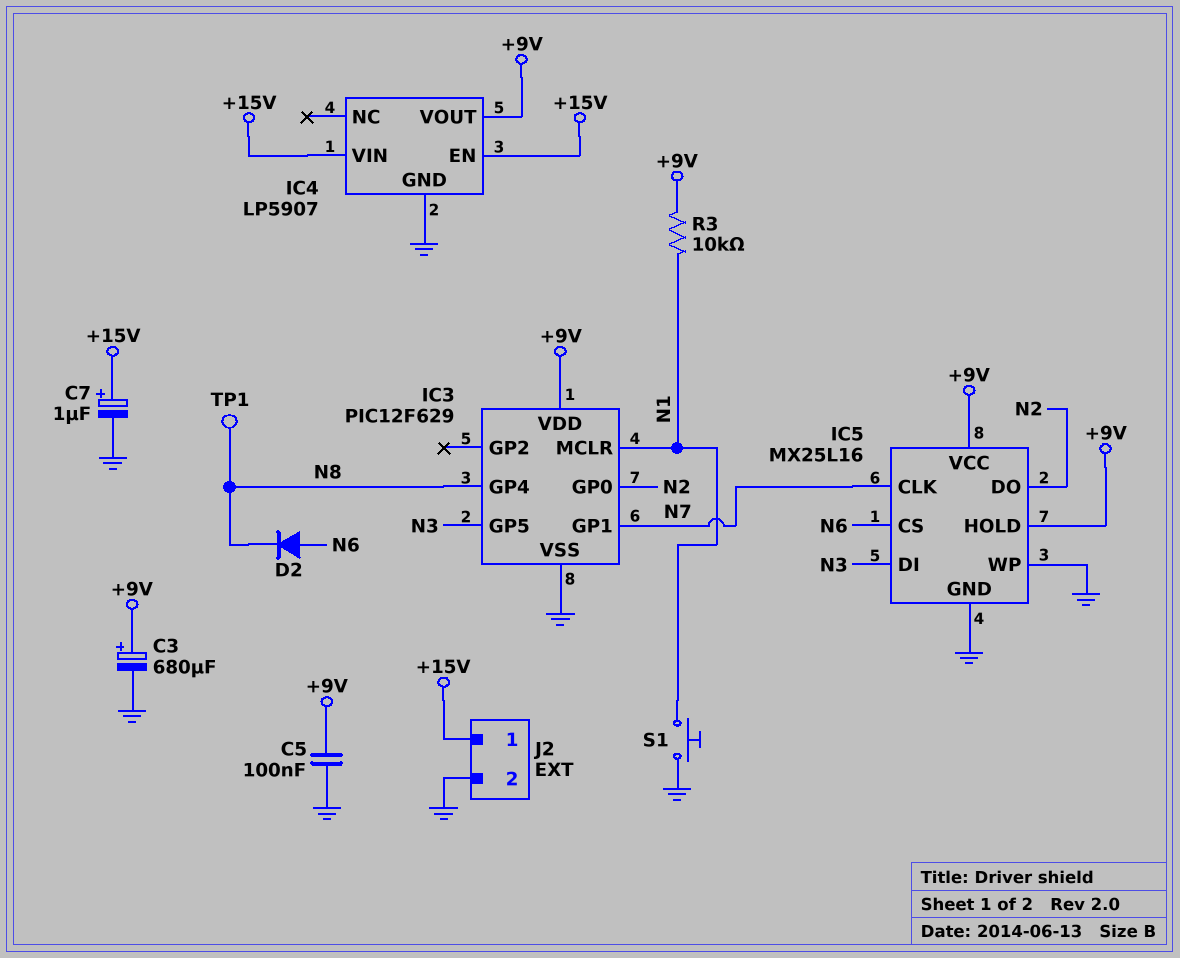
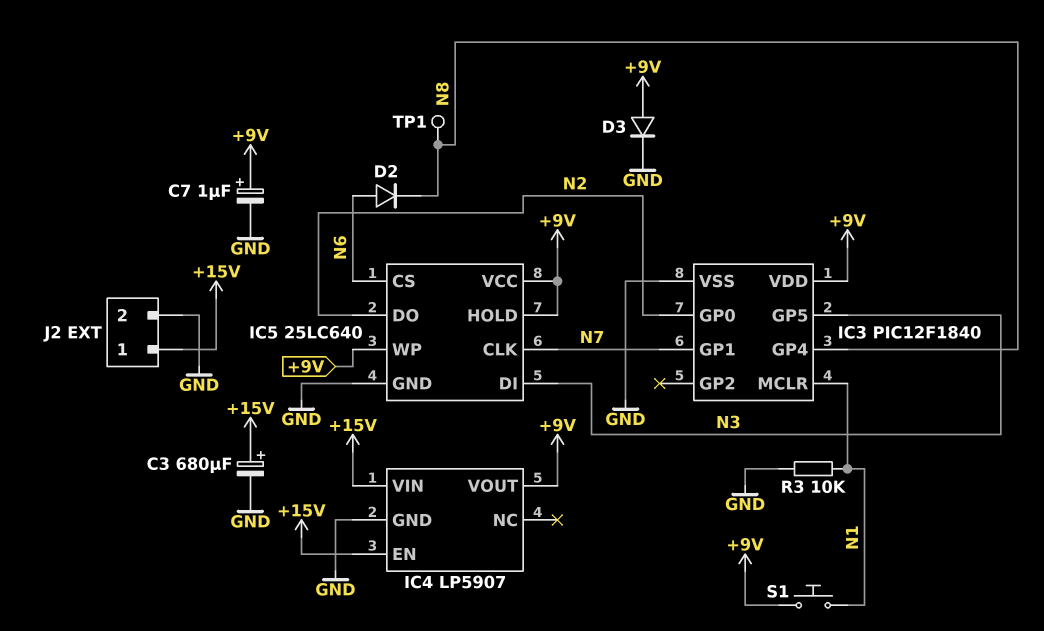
C3: 680uF (plus +9V, minus GND) -> 680uF (plus +15V, minus GND)
C5: 100nF (+9V, GND) -> none
C7: 1uF (plus +15V, minus GND) -> 1uF (plus +9V, minus GND)
D3: none -> diode (A +9V, K GND)
IC3: PIC12F629 -> PIC12F1840
IC5: MX25L16 -> 25LC640
IC5 pin WP: GND -> +9V
R3: 10k (+9V, N1) -> 10k (GND, N1)
S1: button (GND, N1) -> button (+9V, N1)

